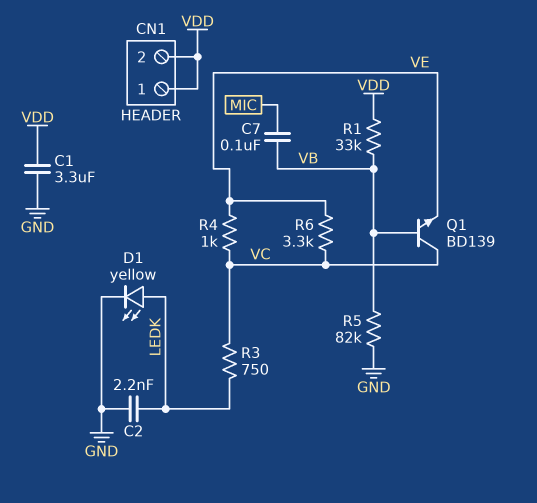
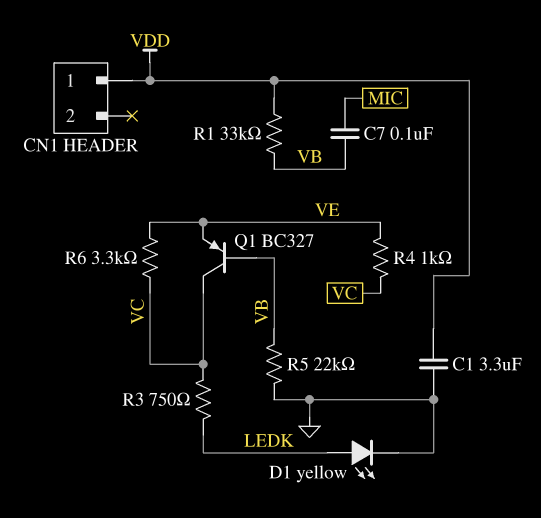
C2: 2.2nF (GND, LEDK) -> none
CN1 pin 2: VDD -> none
Q1: NPN BD139 (B VB, C VC, E VE) -> PNP BC327 (B VB, C VC, E VE)
R5: 82k (GND, VB) -> 22k (GND, VB)

